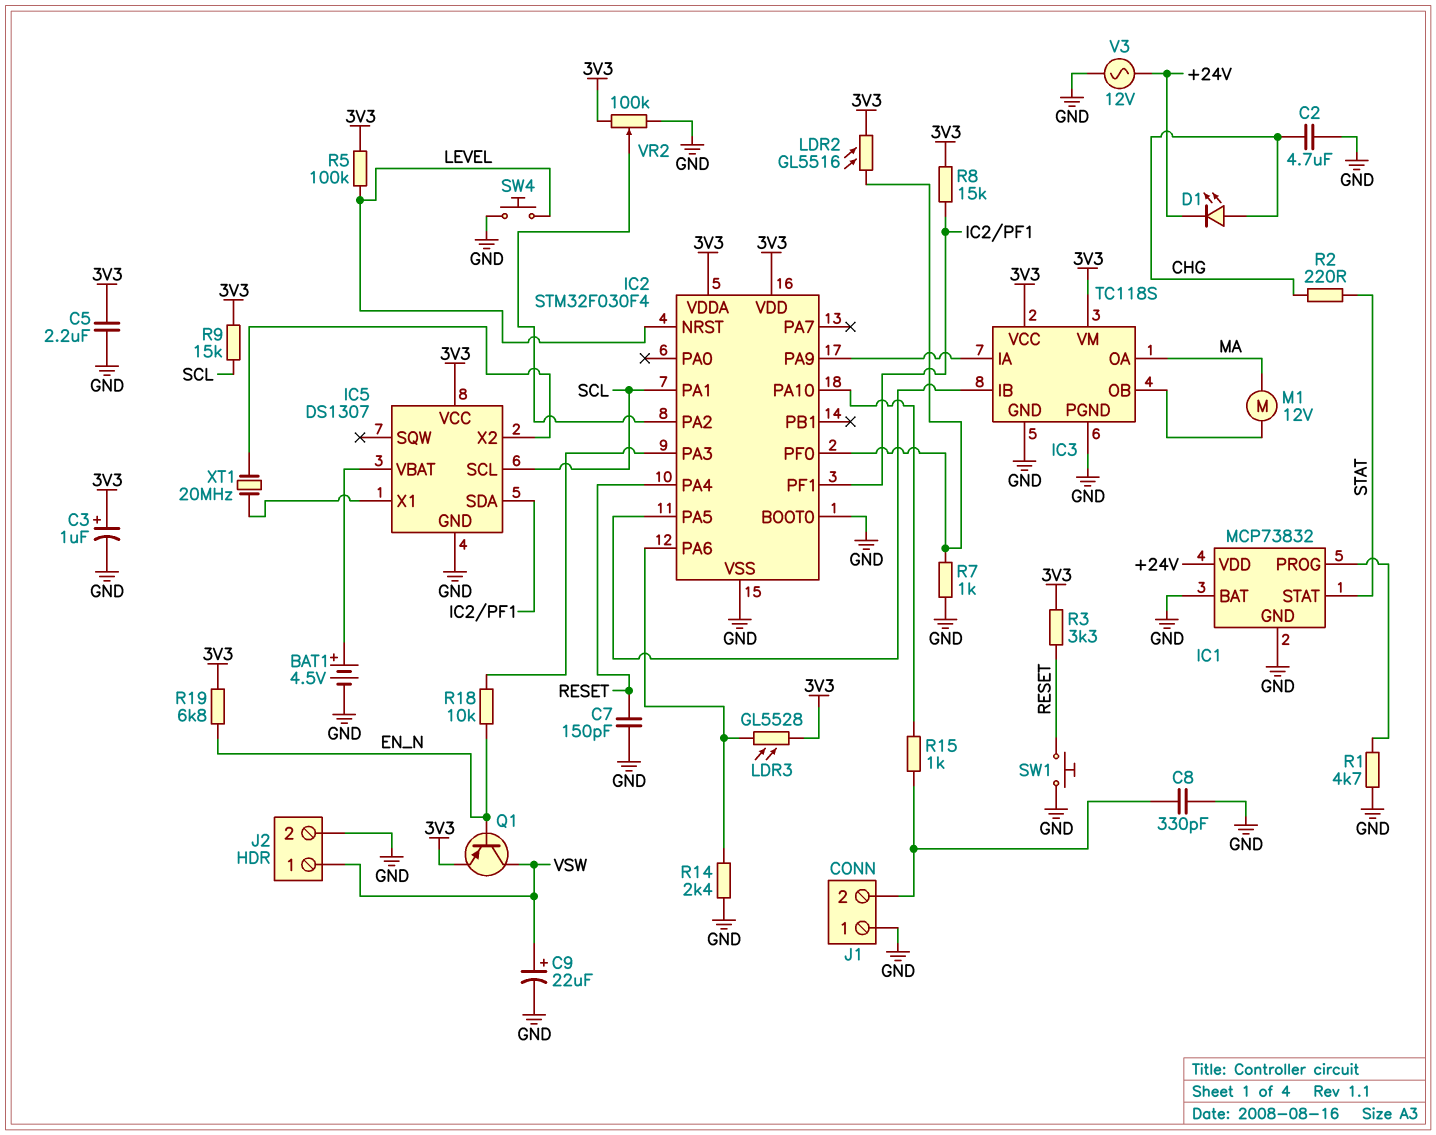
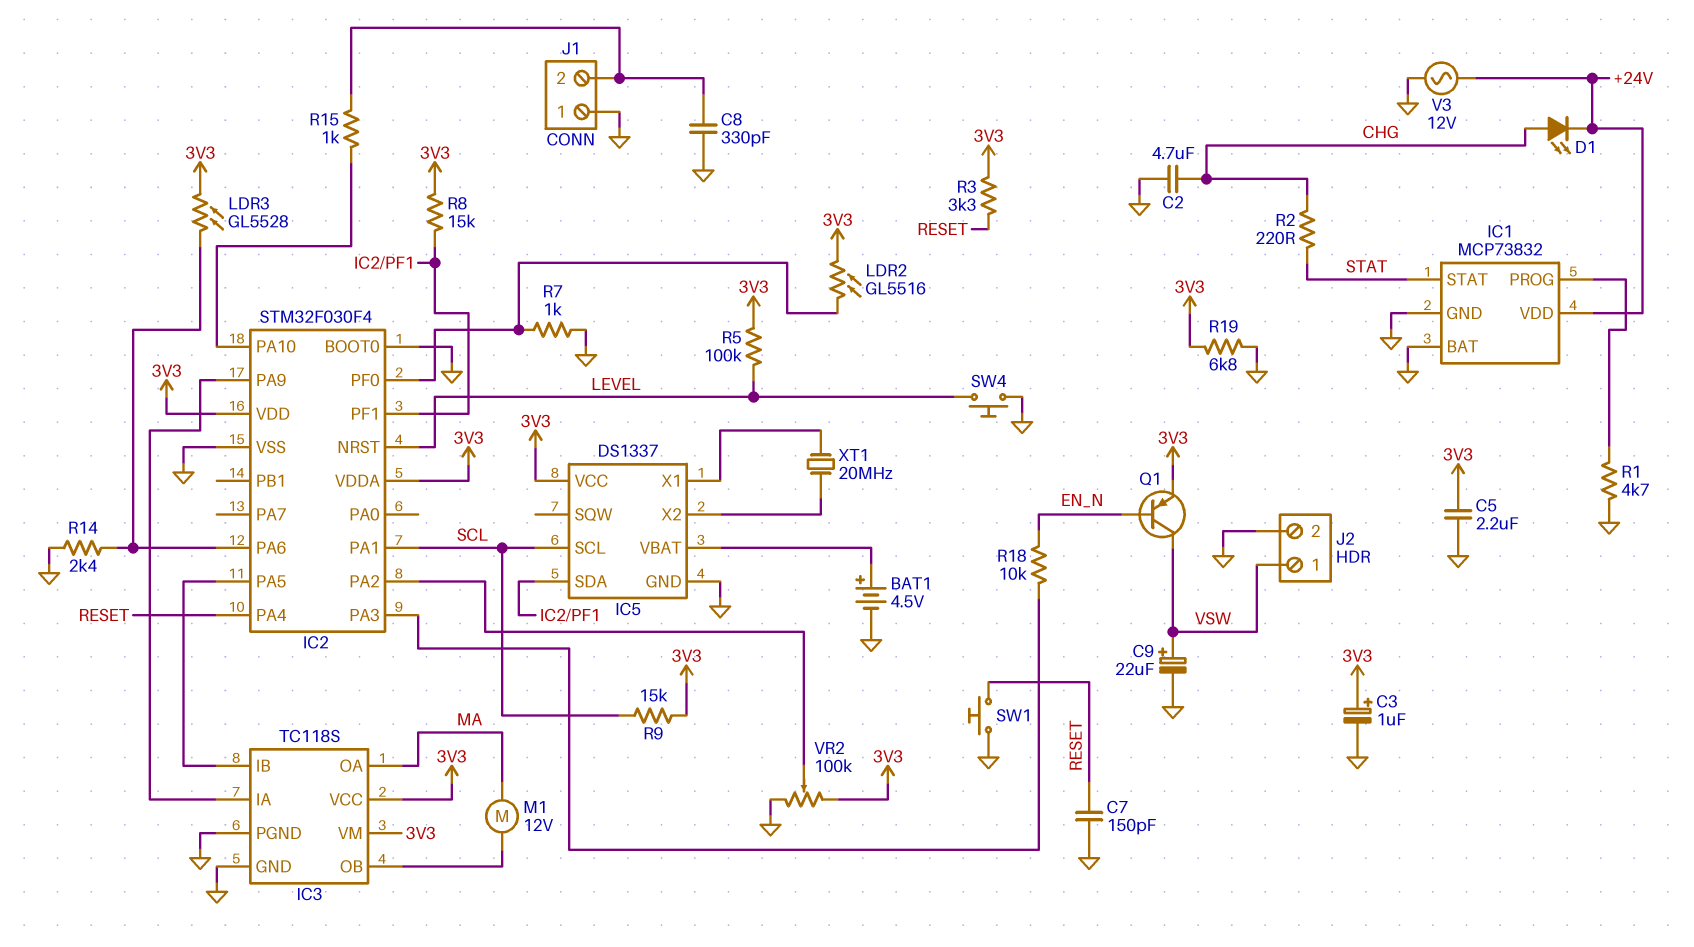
IC5: DS1307 -> DS1337
R19: 6.8k (3V3, EN_N) -> 6.8k (3V3, GND)

